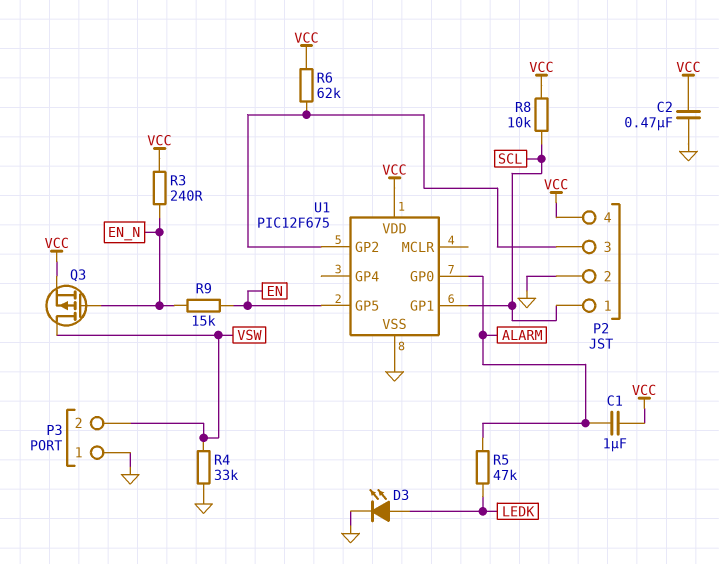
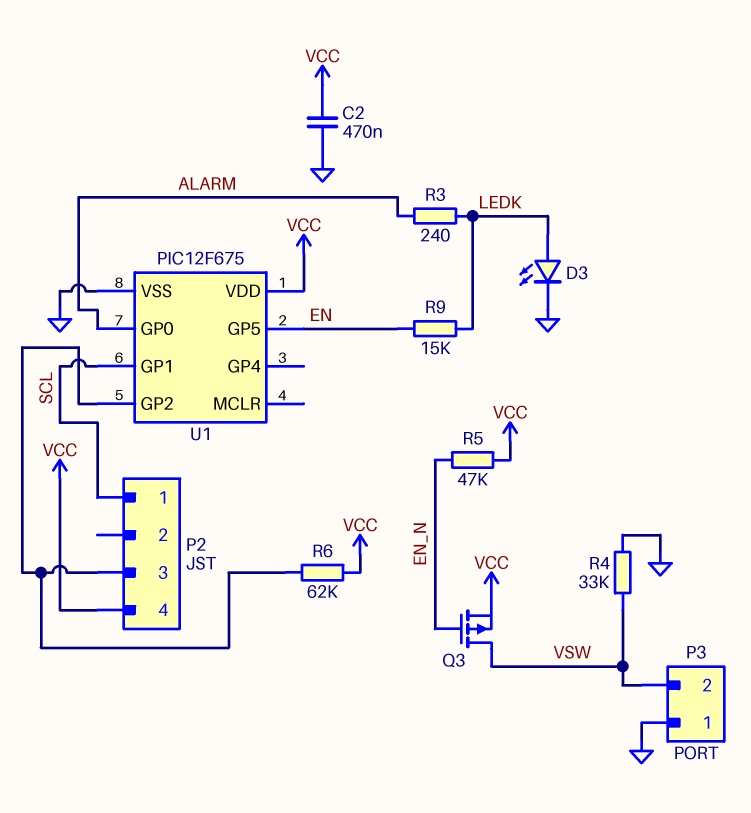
C1: 1uF (ALARM, VCC) -> none
P2 pin 2: GND -> none
R3: 240 (EN_N, VCC) -> 240 (ALARM, LEDK)
R5: 47k (ALARM, LEDK) -> 47k (EN_N, VCC)
R8: 10k (SCL, VCC) -> none
R9: 15k (EN, EN_N) -> 15k (EN, LEDK)

